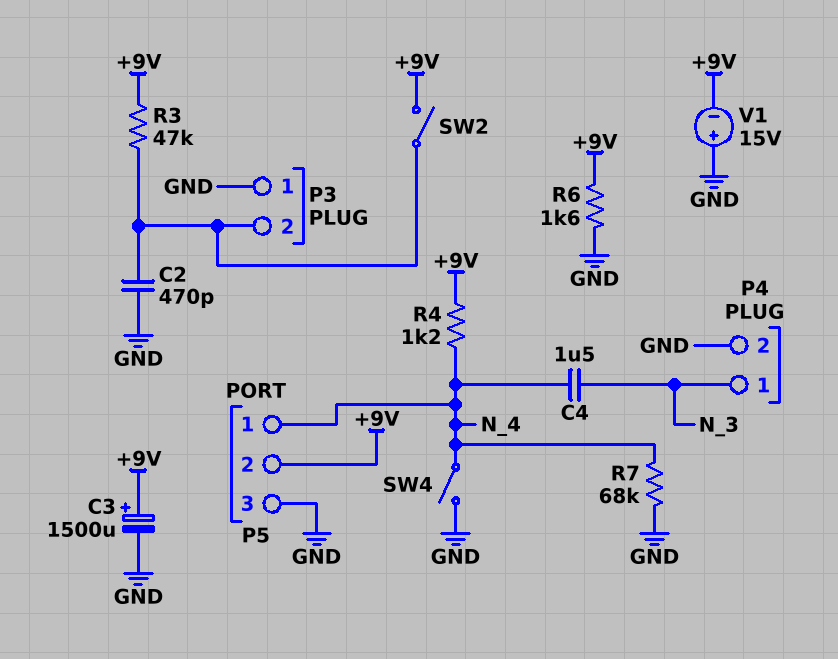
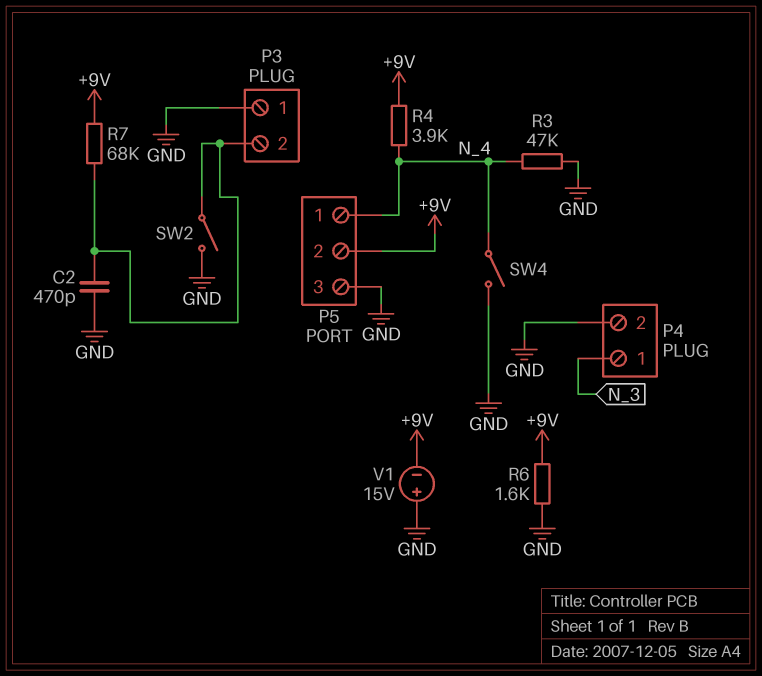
C3: 1500uF (plus +9V, minus GND) -> none
C4: 1.5uF (N_3, N_4) -> none
R3: 47k (+9V, P3/2) -> 47k (GND, N_4)
R4: 1.2k (+9V, N_4) -> 3.9k (+9V, N_4)
R7: 68k (GND, N_4) -> 68k (+9V, P3/2)
SW2: switch (+9V, P3/2) -> switch (GND, P3/2)

